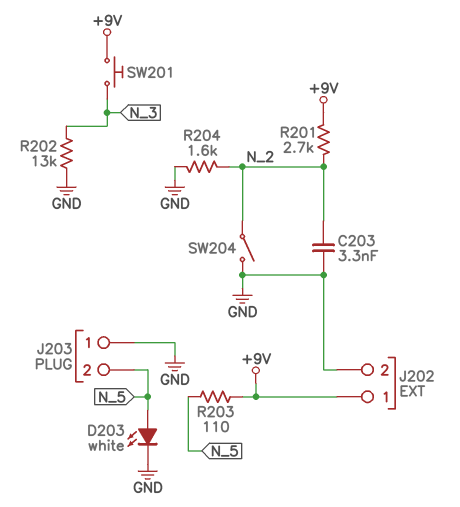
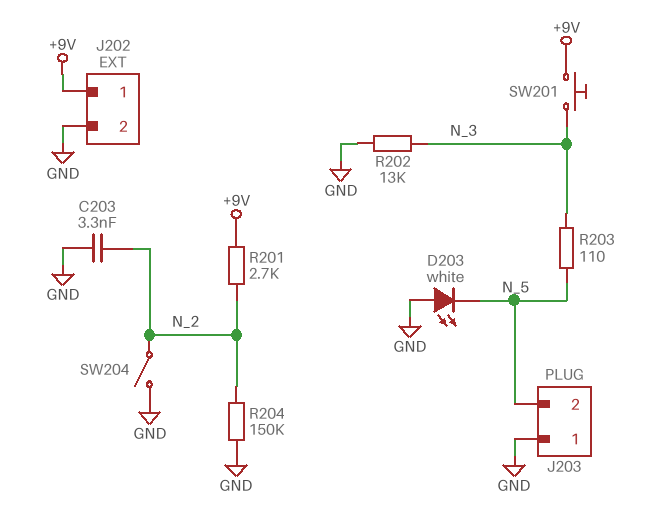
D203: LED white (A N_5, K GND) -> LED white (A GND, K N_5)
R203: 110 (+9V, N_5) -> 110 (N_3, N_5)
R204: 1.6k (GND, N_2) -> 150k (GND, N_2)

